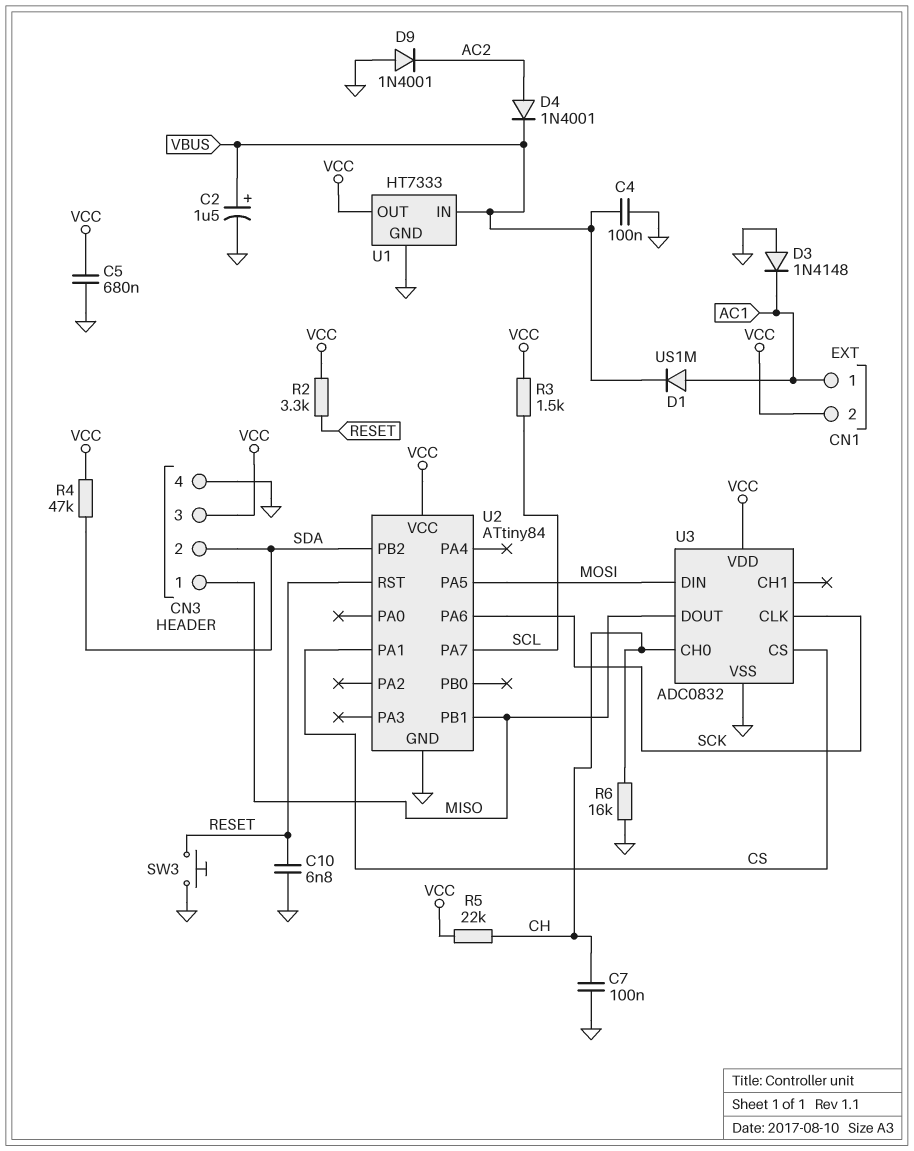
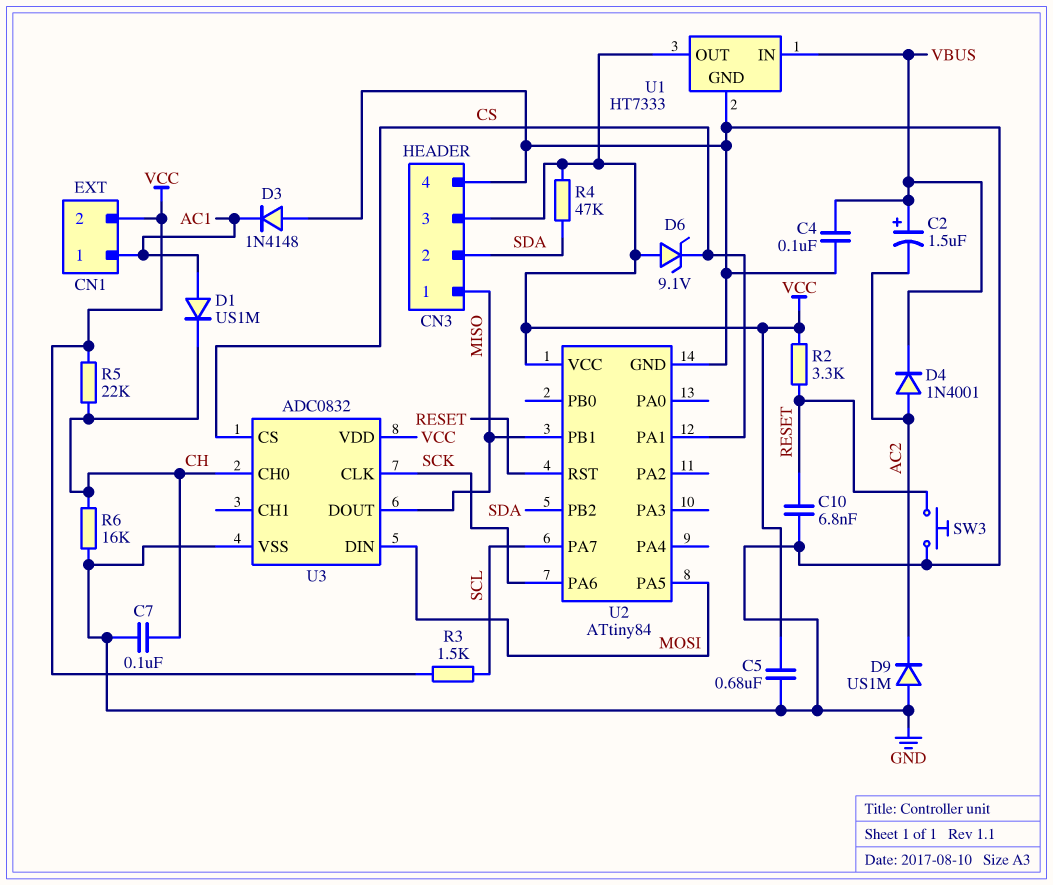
C2: 1.5uF (plus VBUS, minus GND) -> 1.5uF (plus VBUS, minus AC2)
D1: diode US1M (A AC1, K VBUS) -> diode US1M (A AC1, K CH)
D6: none -> zener 9.1V (A VCC, K CS)
D9: diode 1N4001 (A GND, K AC2) -> diode US1M (A GND, K AC2)

